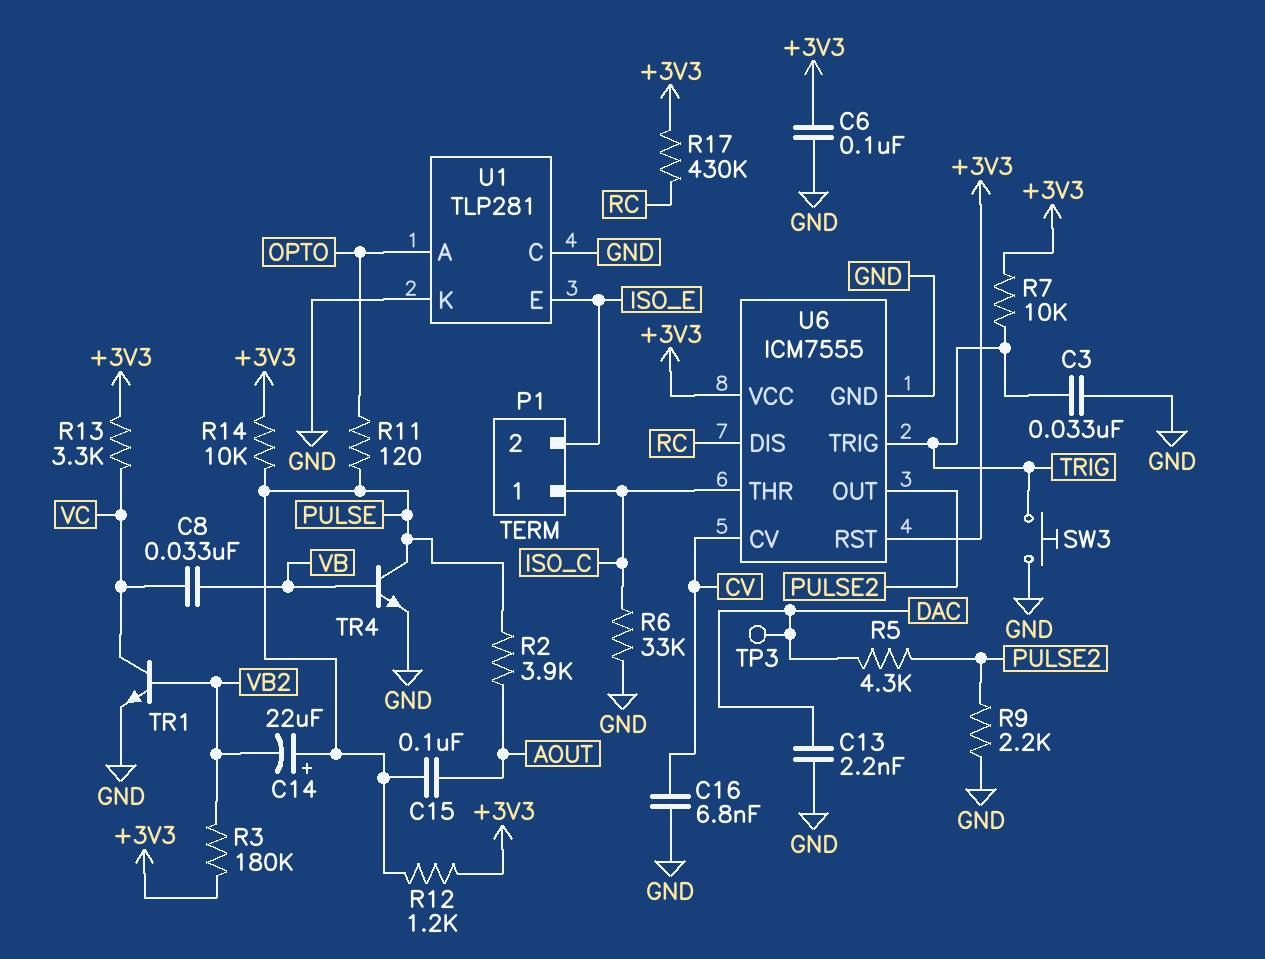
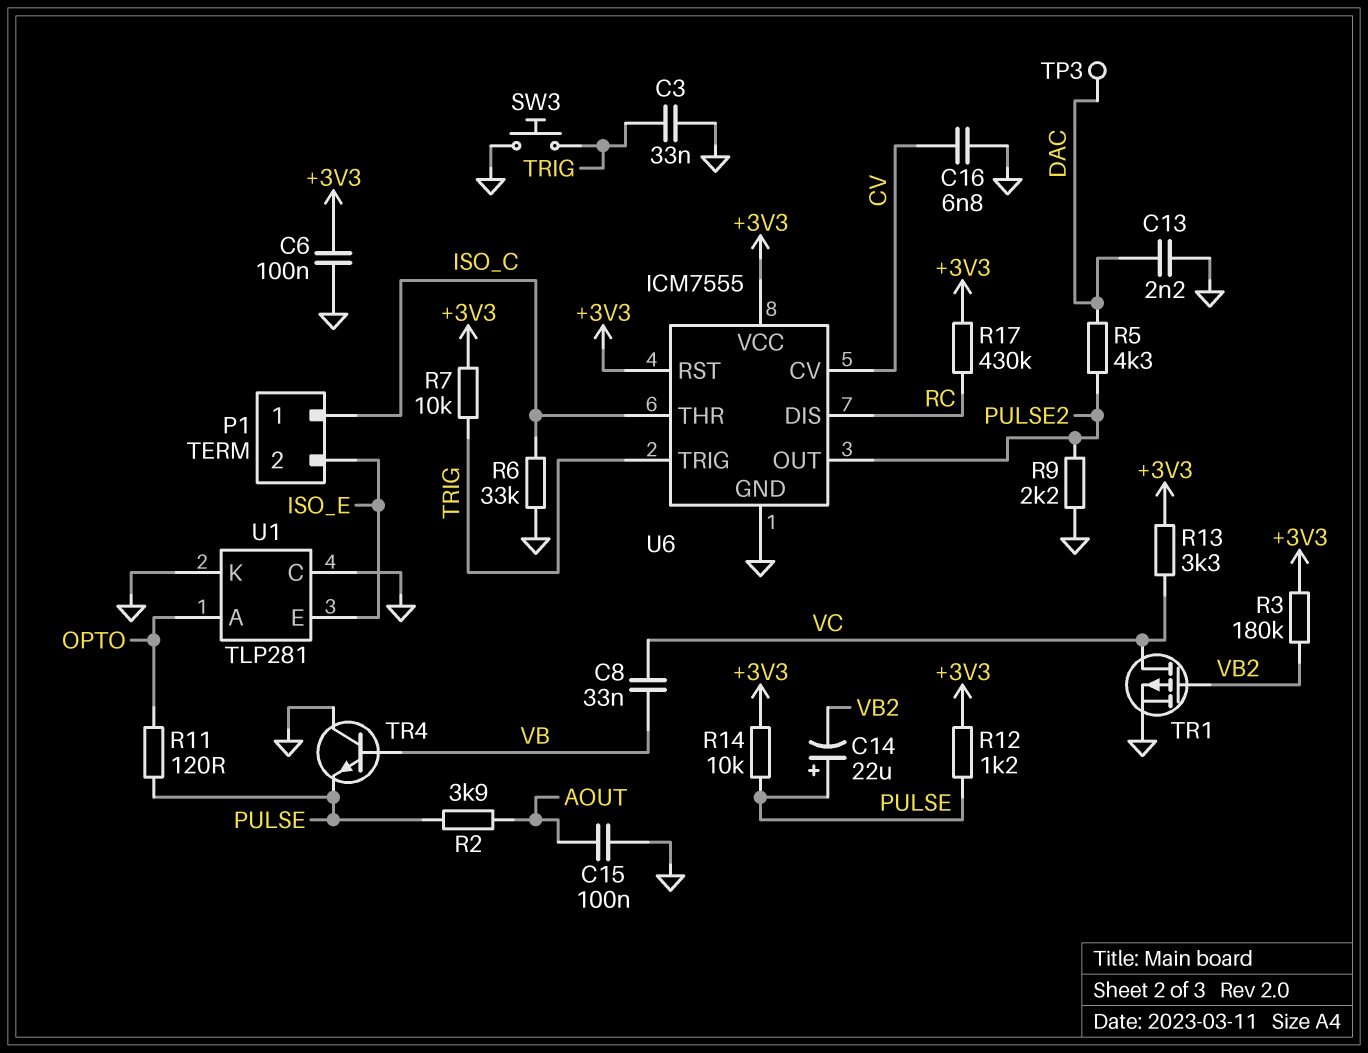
C15: 100nF (AOUT, PULSE) -> 100nF (AOUT, GND)
TR1: NPN (B VB2, C VC, E GND) -> PMOS (G VB2, D VC, S GND)
TR4: NPN (B VB, C PULSE, E GND) -> NPN (B VB, C GND, E PULSE)

